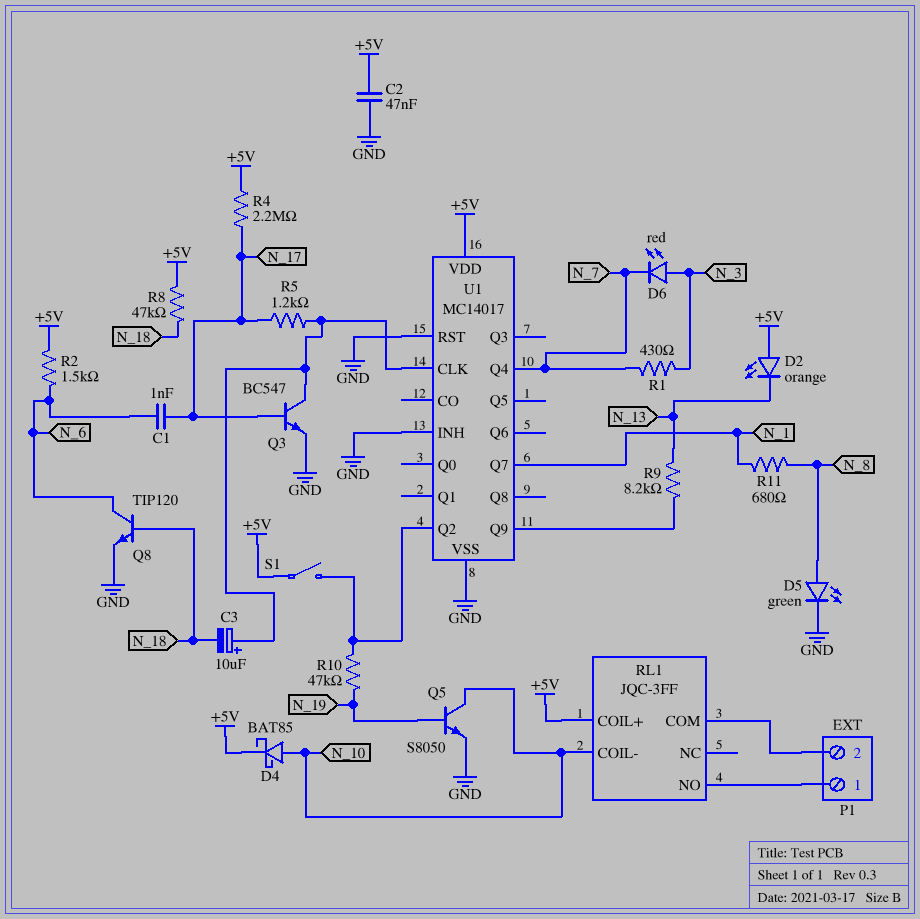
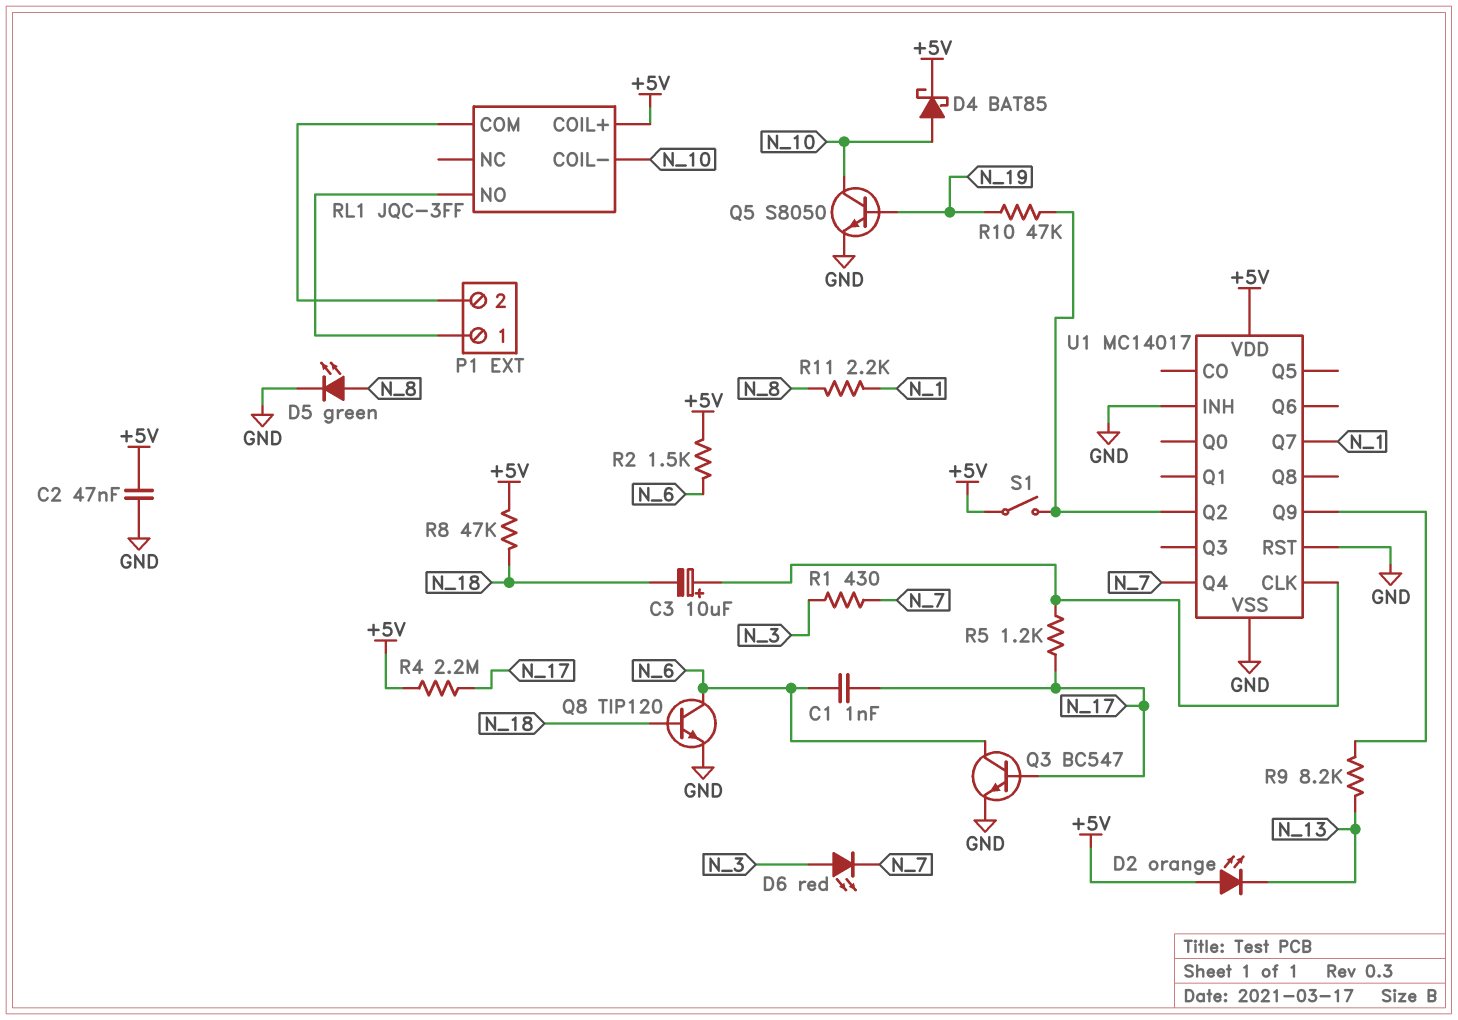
Q3: NPN BC547 (B N_17, C U1/CLK, E GND) -> NPN BC547 (B N_17, C N_6, E GND)
R11: 680 (N_1, N_8) -> 2.2k (N_1, N_8)

